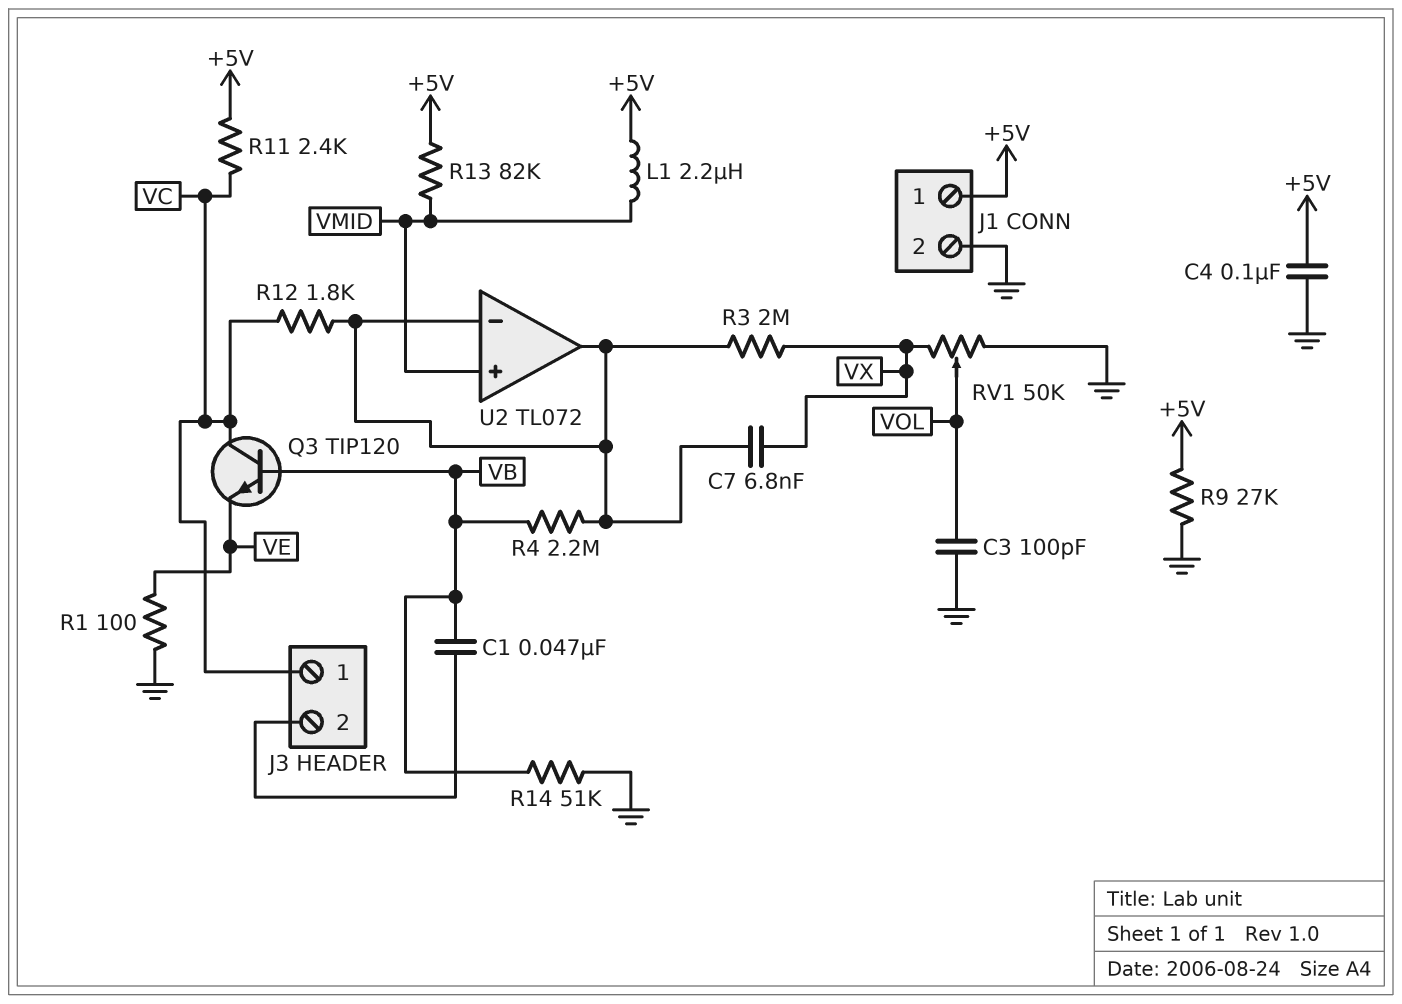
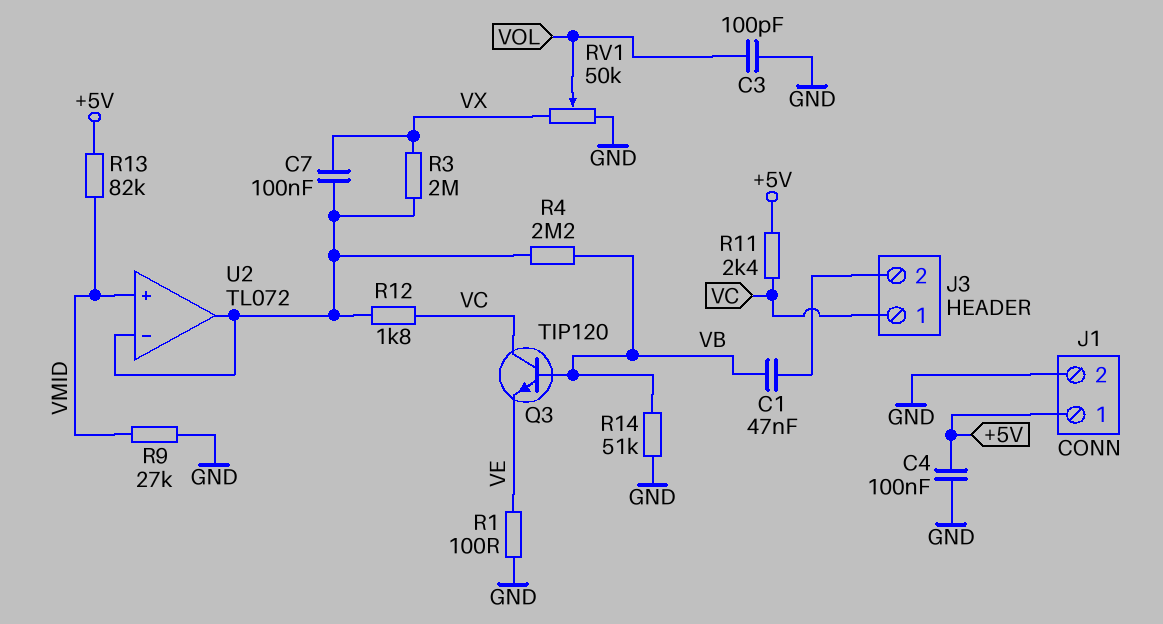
C7: 6.8nF (U2/in-, VX) -> 100nF (U2/in-, VX)
L1: 2.2uH (+5V, VMID) -> none
R9: 27k (+5V, GND) -> 27k (GND, VMID)

